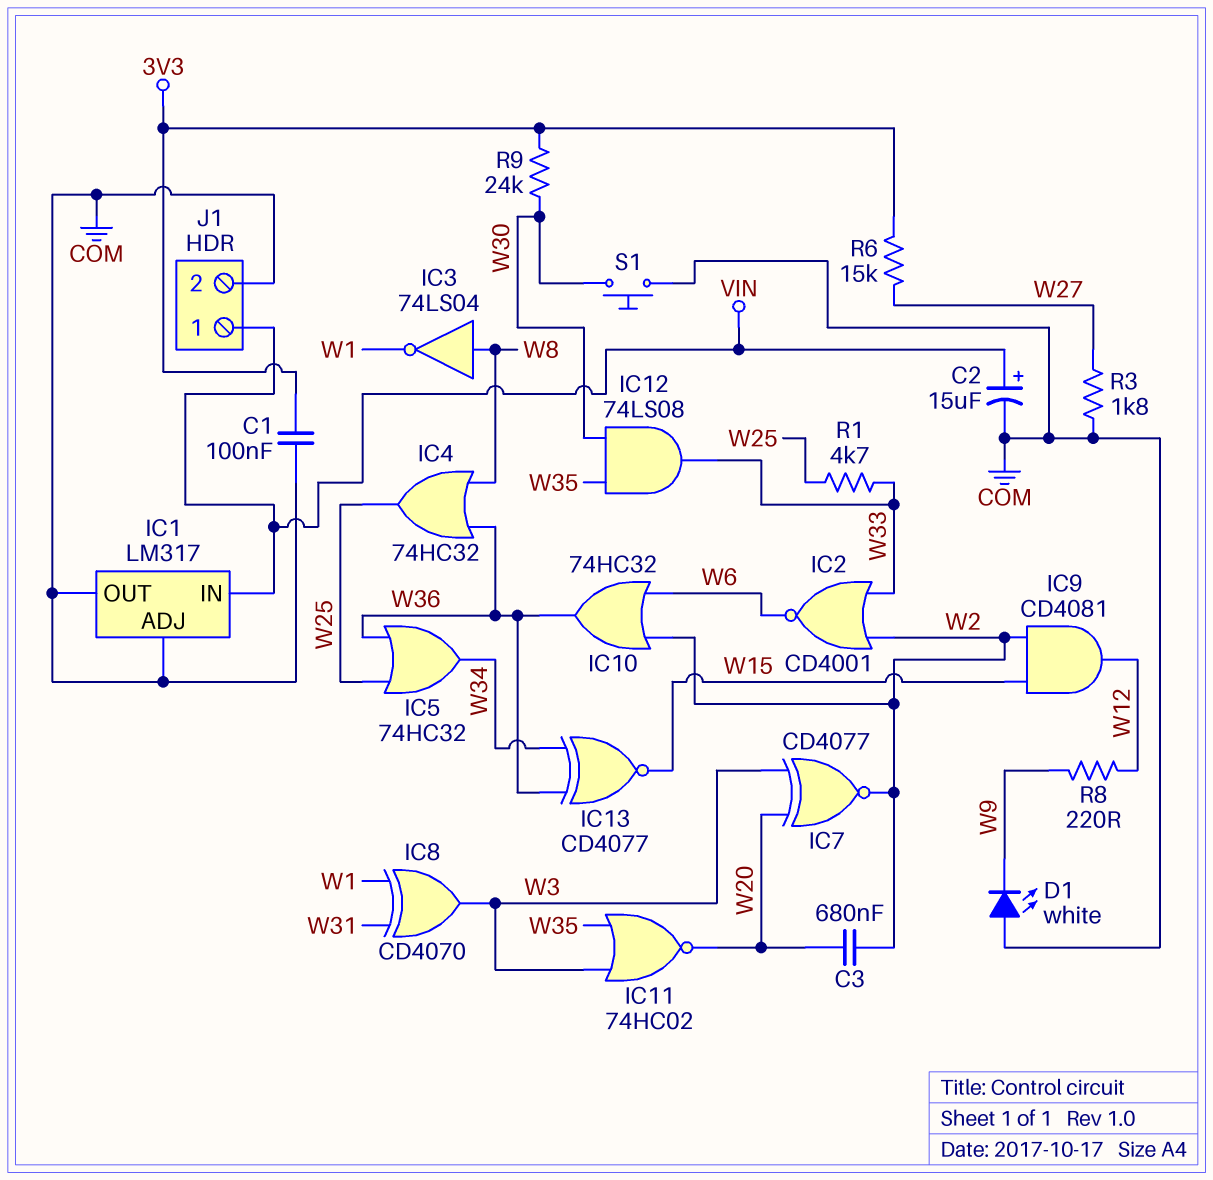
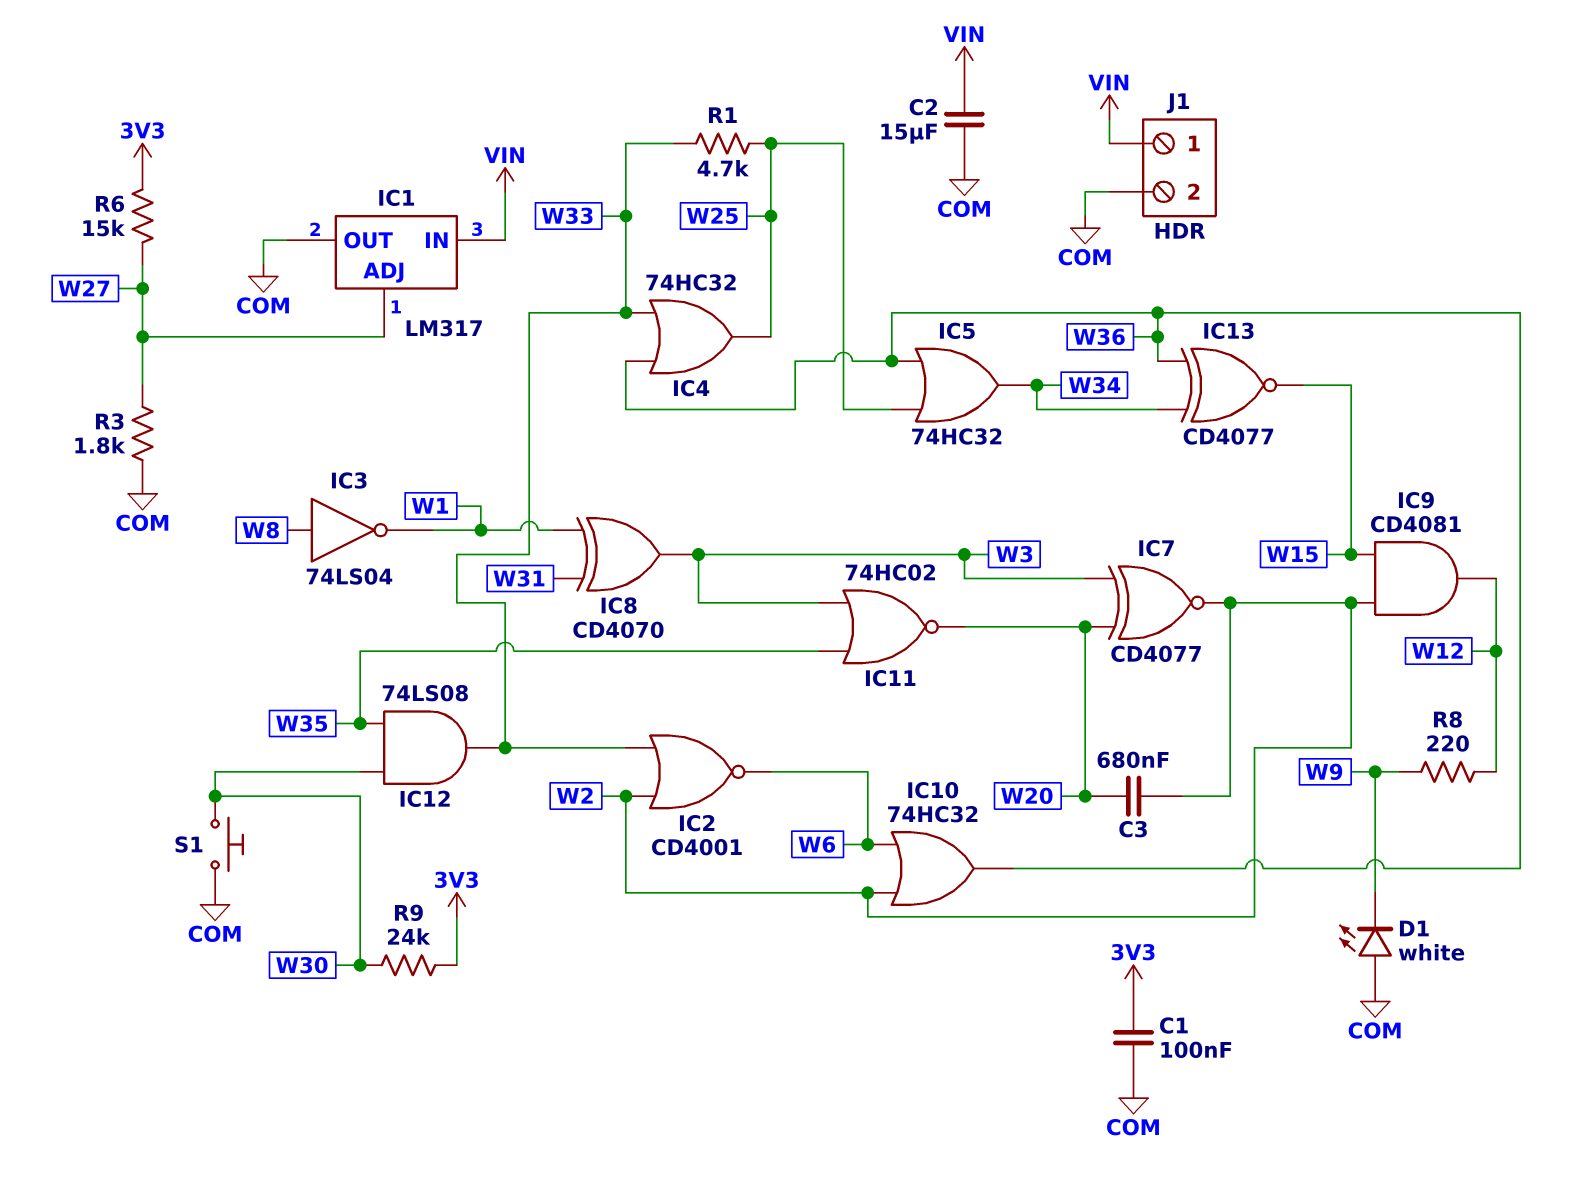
C2: 15uF (plus VIN, minus COM) -> 15uF (COM, VIN)
IC1 pin ADJ: COM -> W27
IC4: OR 74HC32 (in W8, in W36, out W25) -> OR 74HC32 (in W33, in W36, out W25)

